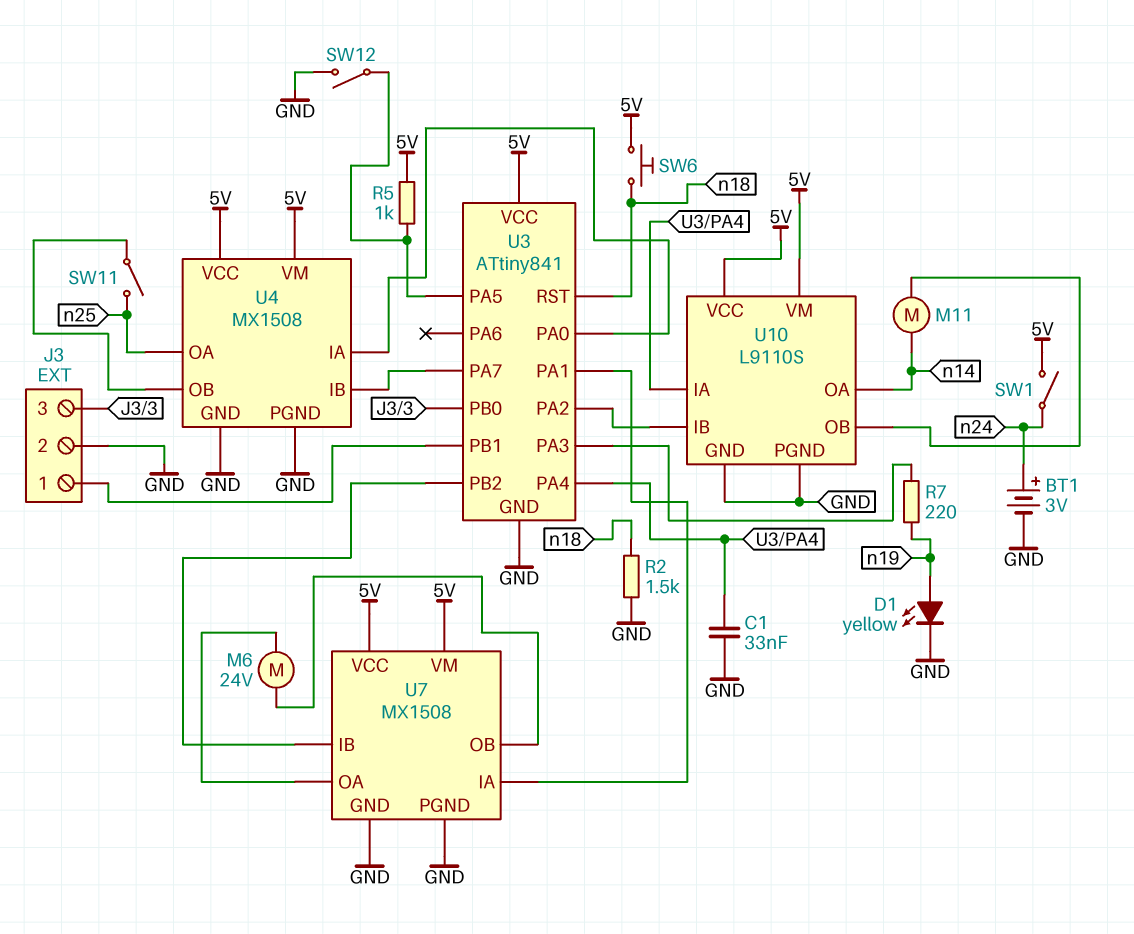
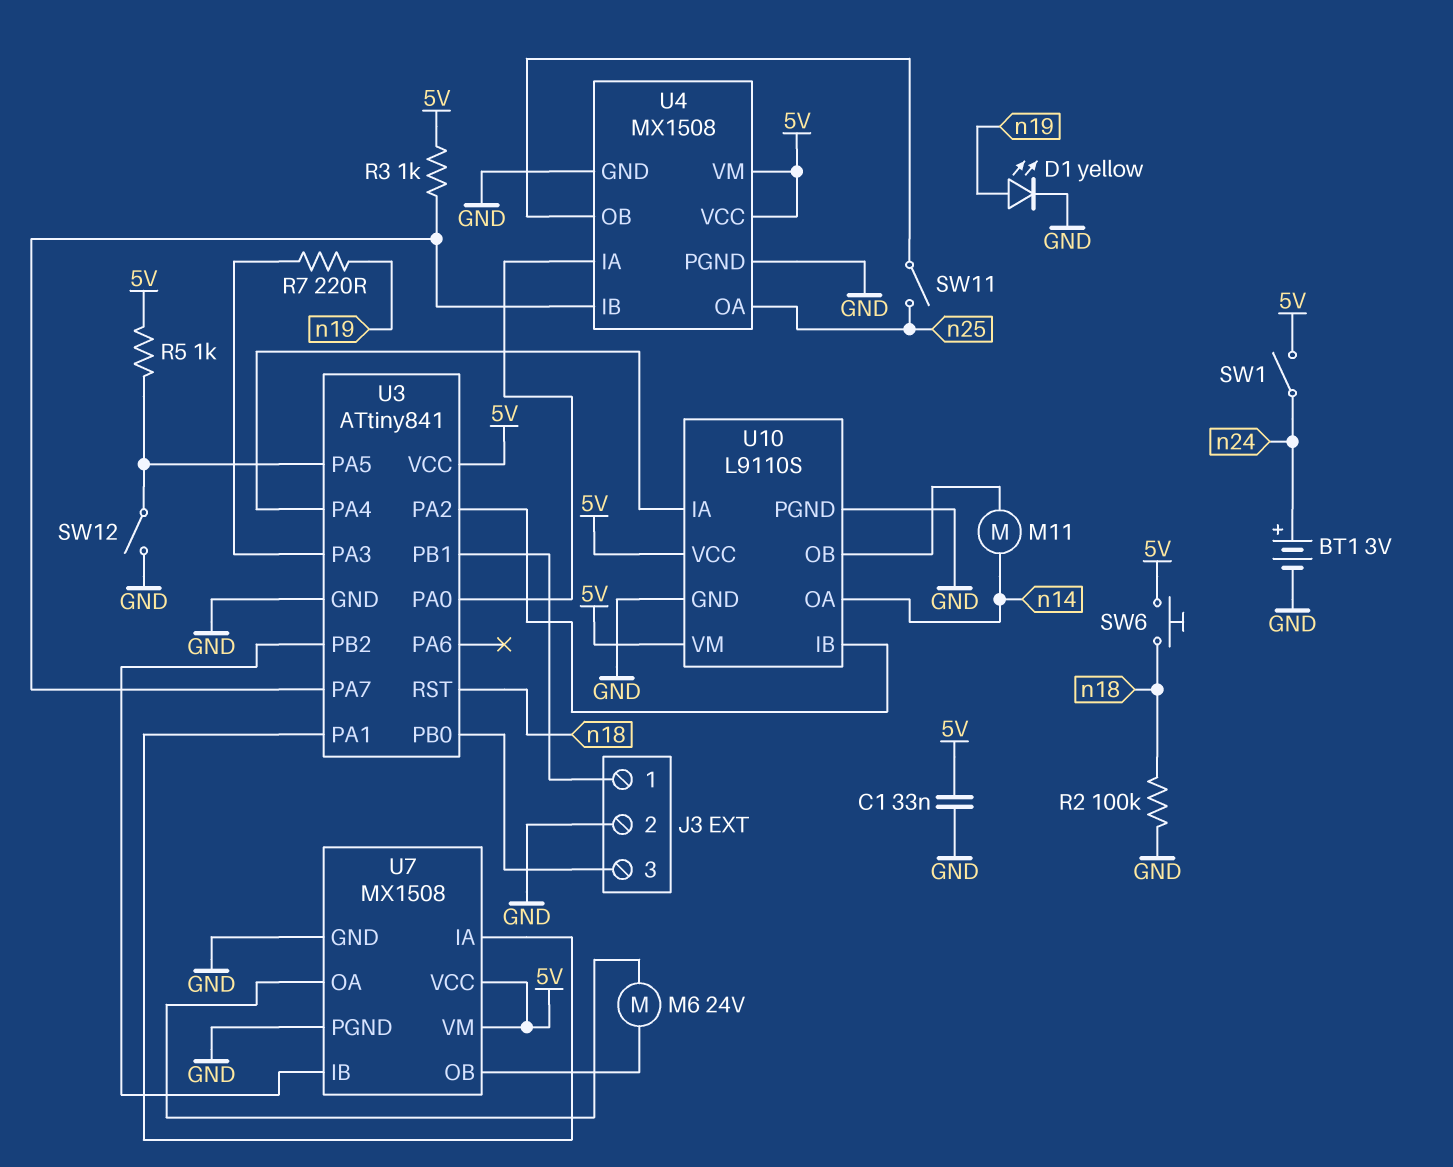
C1: 33nF (GND, U3/PA4) -> 33nF (5V, GND)
R2: 1.5k (GND, n18) -> 100k (GND, n18)
R3: none -> 1k (5V, U3/PA7)

